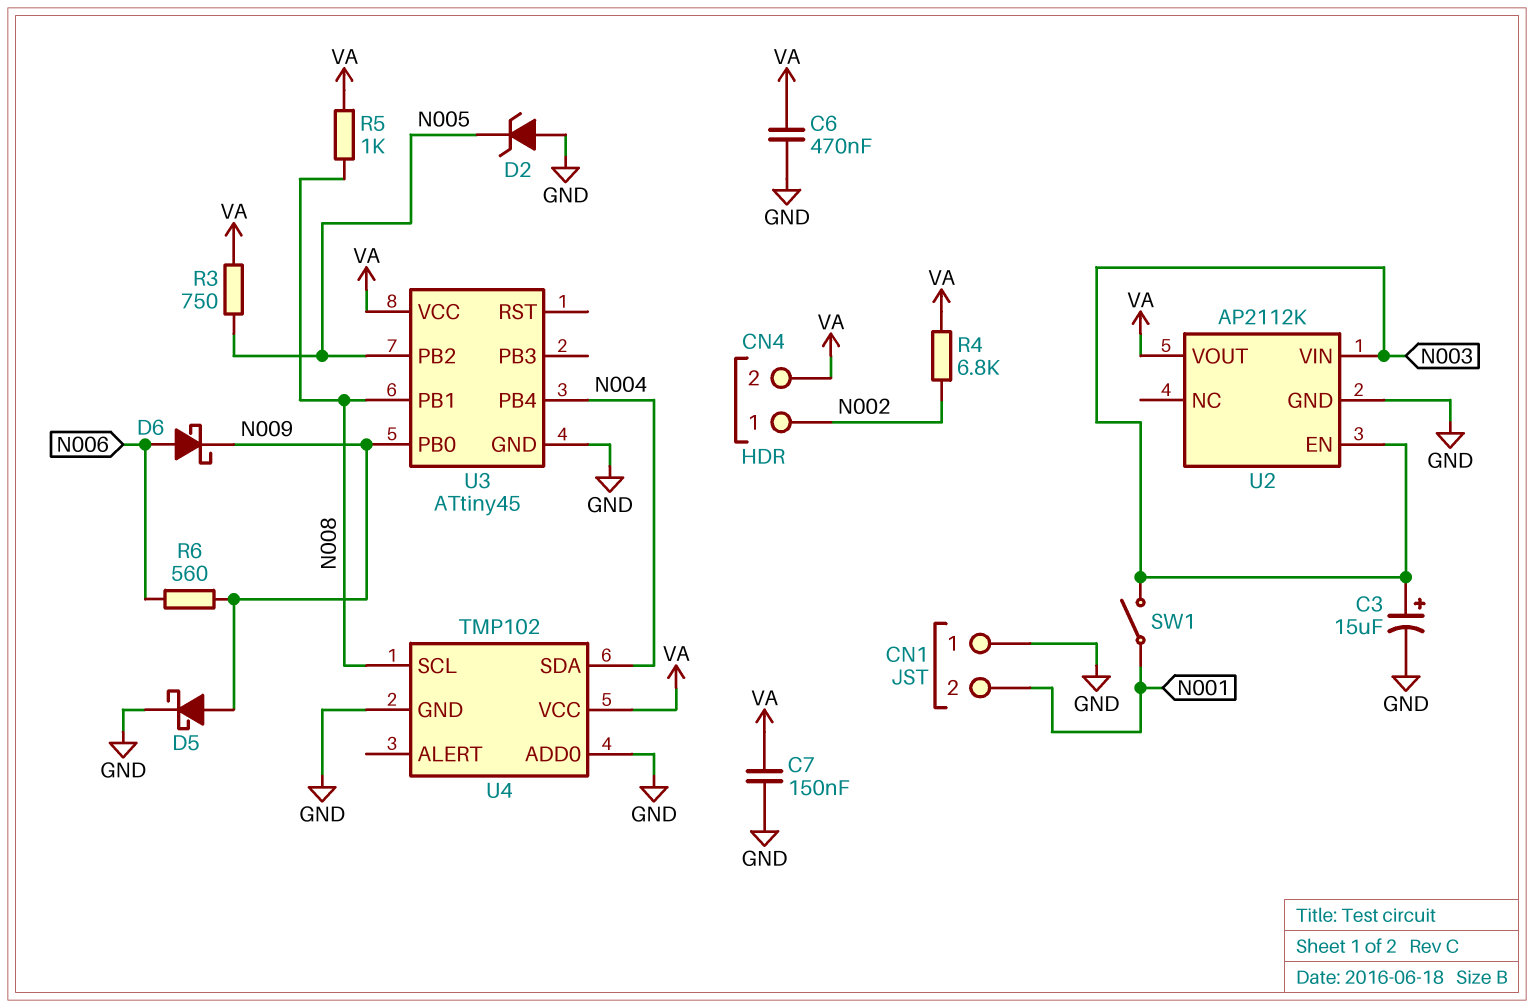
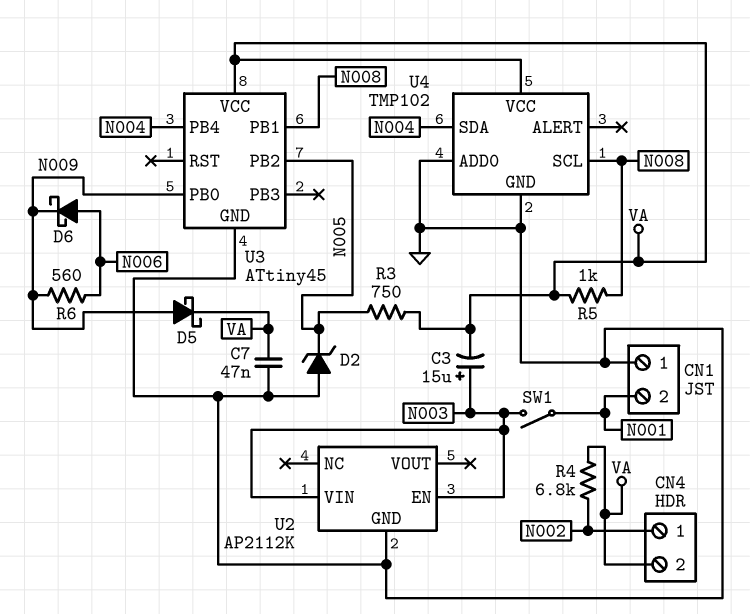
C3: 15uF (plus N003, minus GND) -> 15uF (plus N003, minus VA)
C6: 470nF (GND, VA) -> none
C7: 150nF (GND, VA) -> 47nF (GND, VA)
D5: schottky (A N009, K GND) -> schottky (A N009, K VA)
U2 pin VOUT: VA -> none

